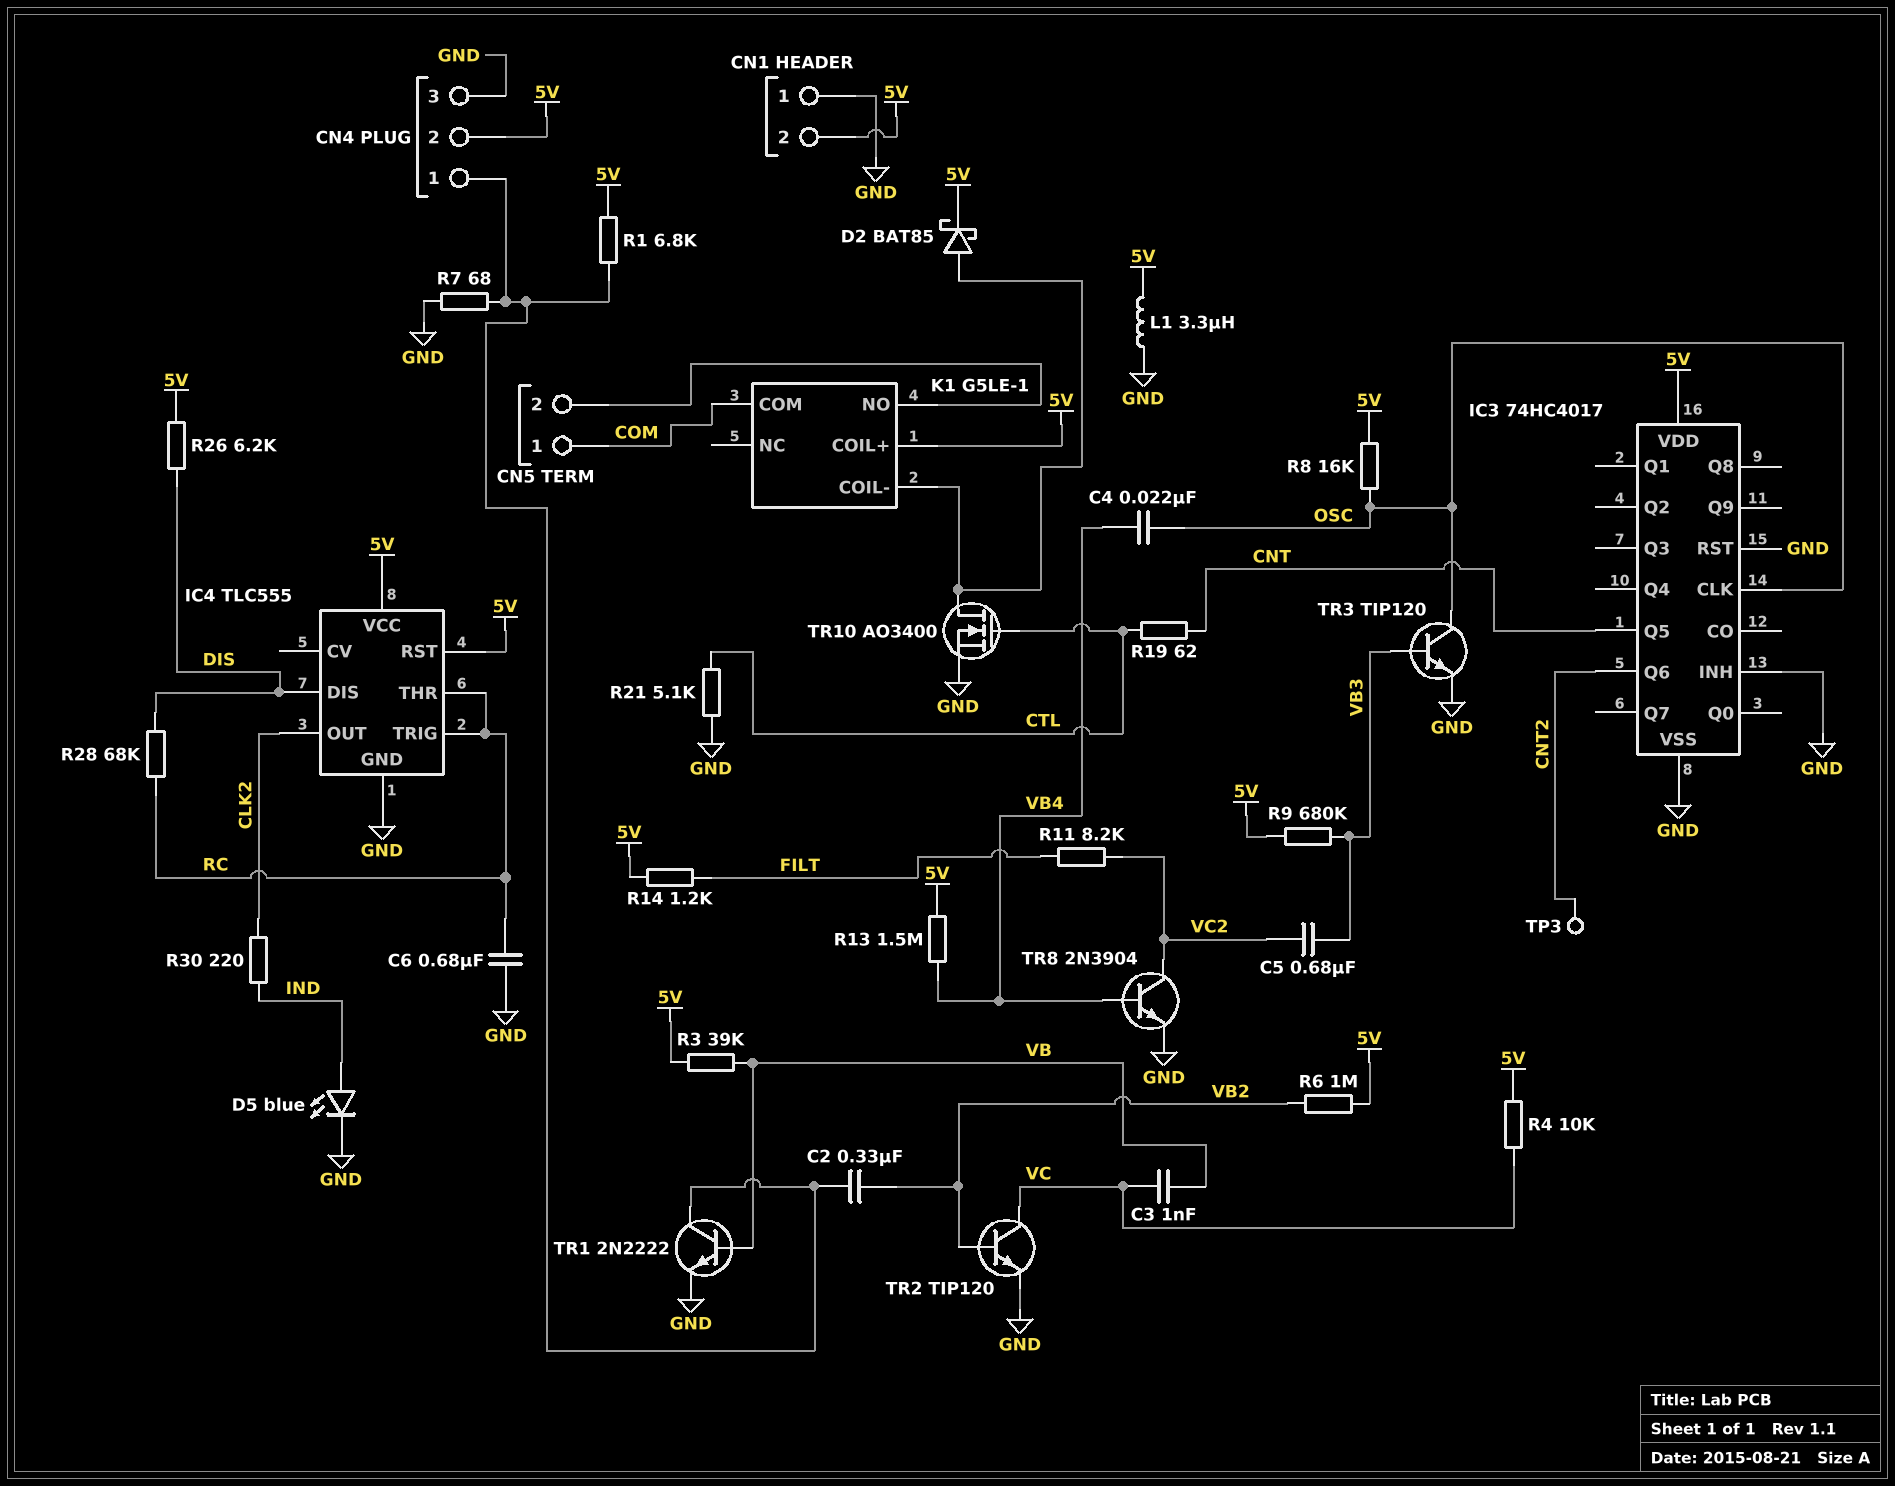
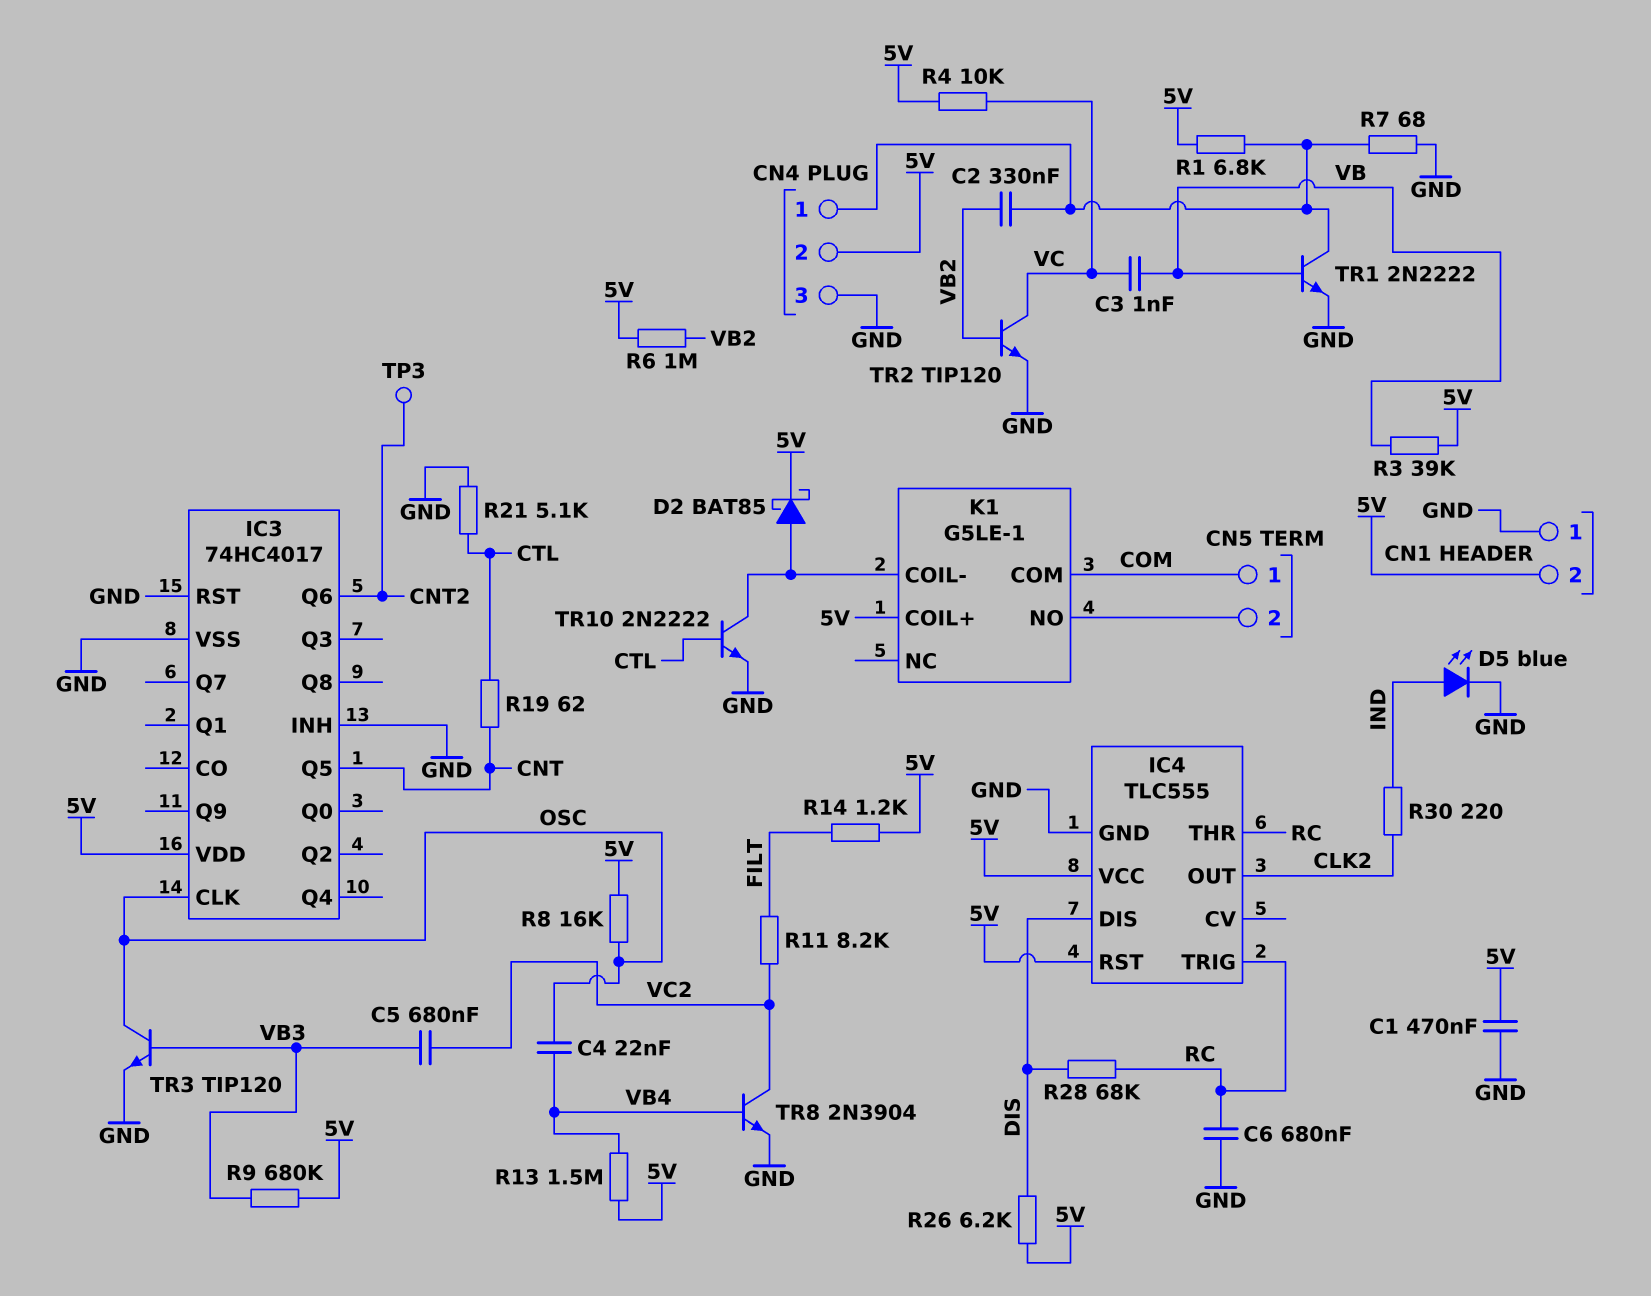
C1: none -> 470nF (5V, GND)
L1: 3.3uH (5V, GND) -> none
TR10: NMOS AO3400 (G CTL, D K1/COIL-, S GND) -> NPN 2N2222 (B CTL, C K1/COIL-, E GND)

